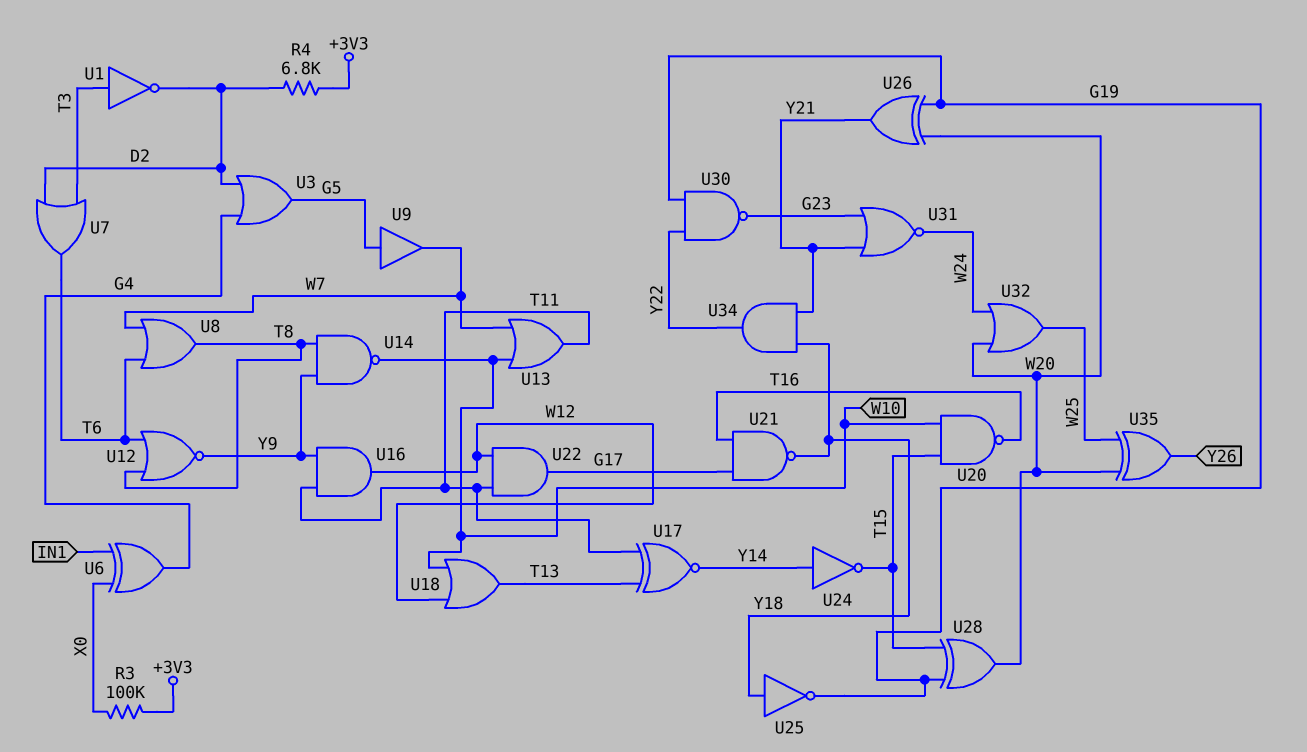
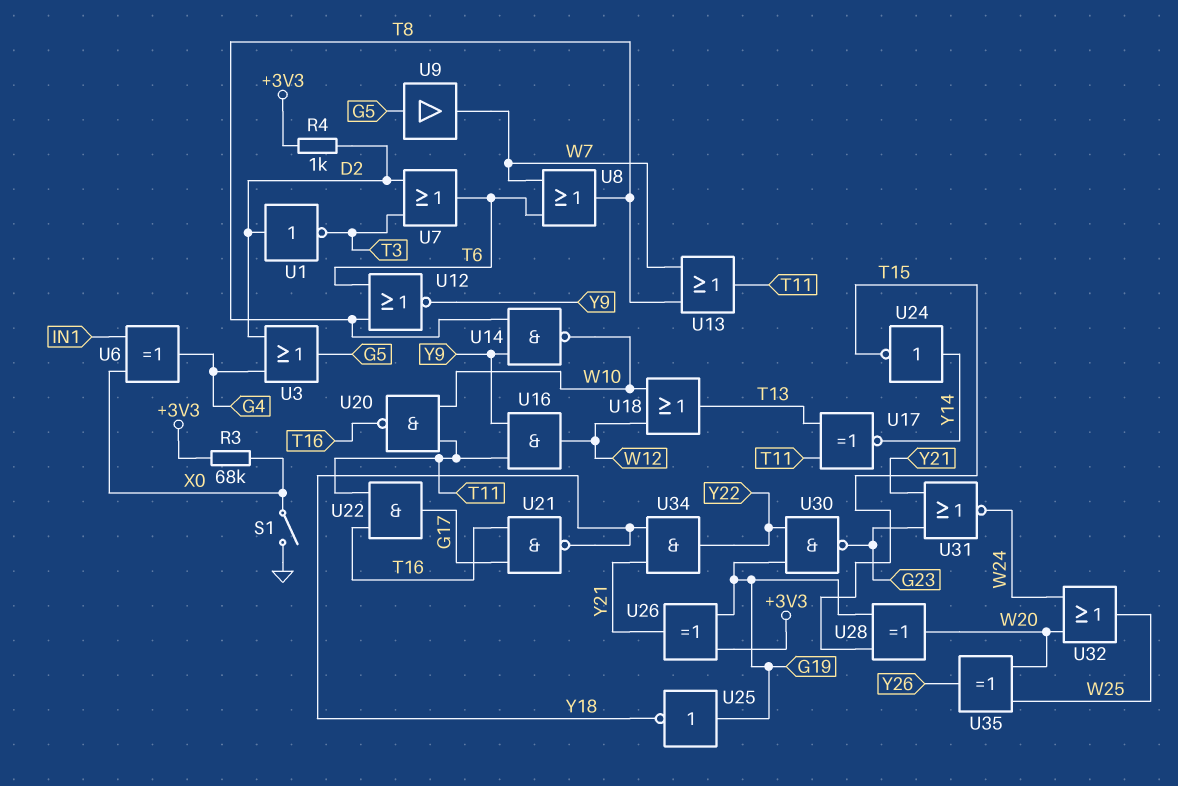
R3: 100k (+3V3, X0) -> 68k (+3V3, X0)
R4: 6.8k (+3V3, D2) -> 1k (+3V3, D2)
S1: none -> switch (GND, X0)
U1: NOT (in T3, out D2) -> NOT (in D2, out T3)
U13: OR (in W7, in W10, out T11) -> OR (in T8, in W7, out T11)
U20: NAND (in T15, in W10, out T16) -> NAND (in T11, in W10, out T16)
U22: AND (in T11, in W12, out G17) -> AND (in T11, in T16, out G17)
U25: NOT (in Y18, out G19) -> NOT (in G19, out Y18)
U26: XOR (in G19, in W20, out Y21) -> XOR (in +3V3, in G19, out Y21)

